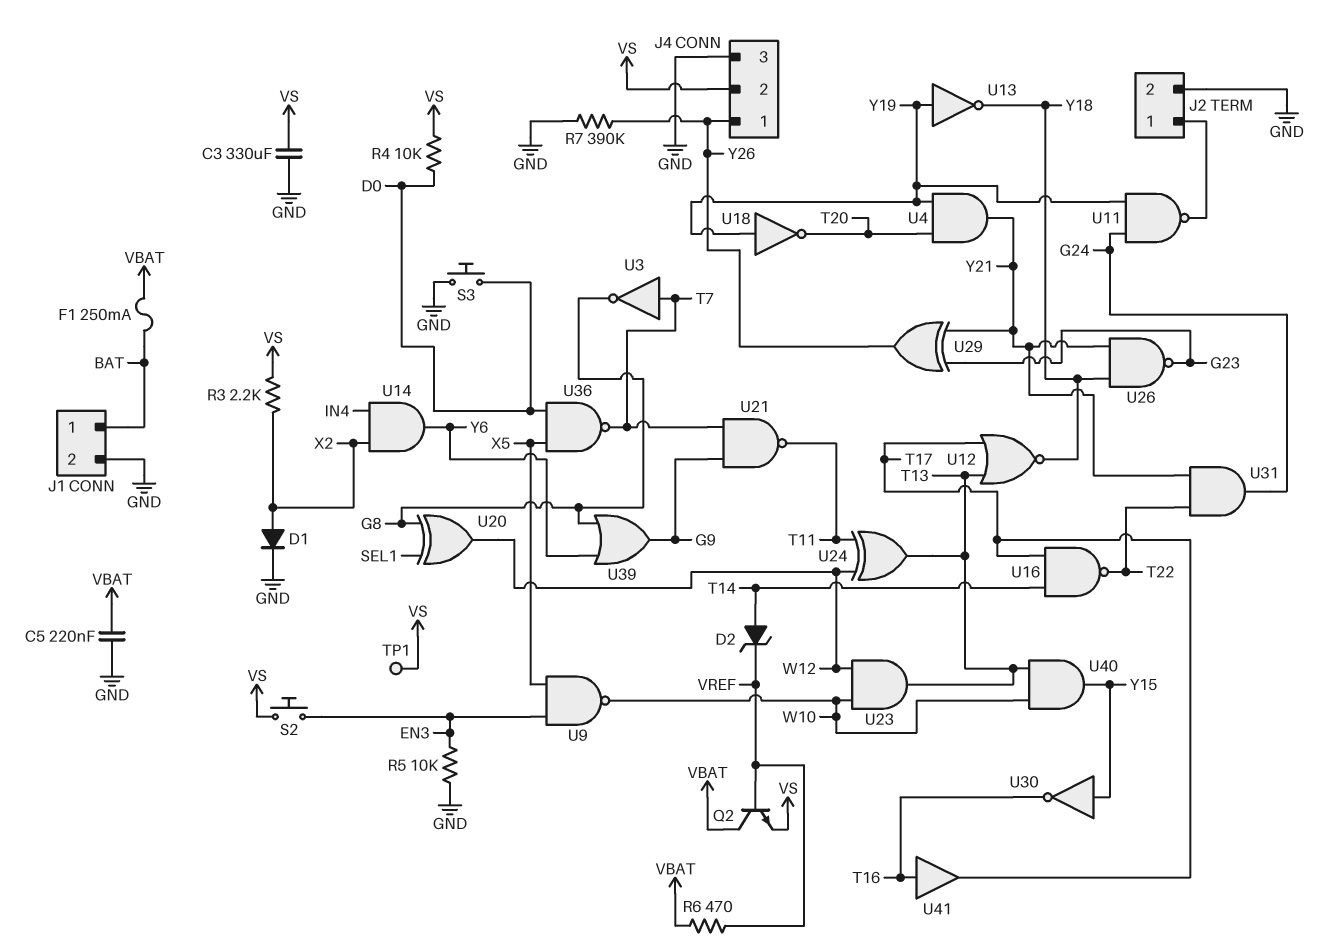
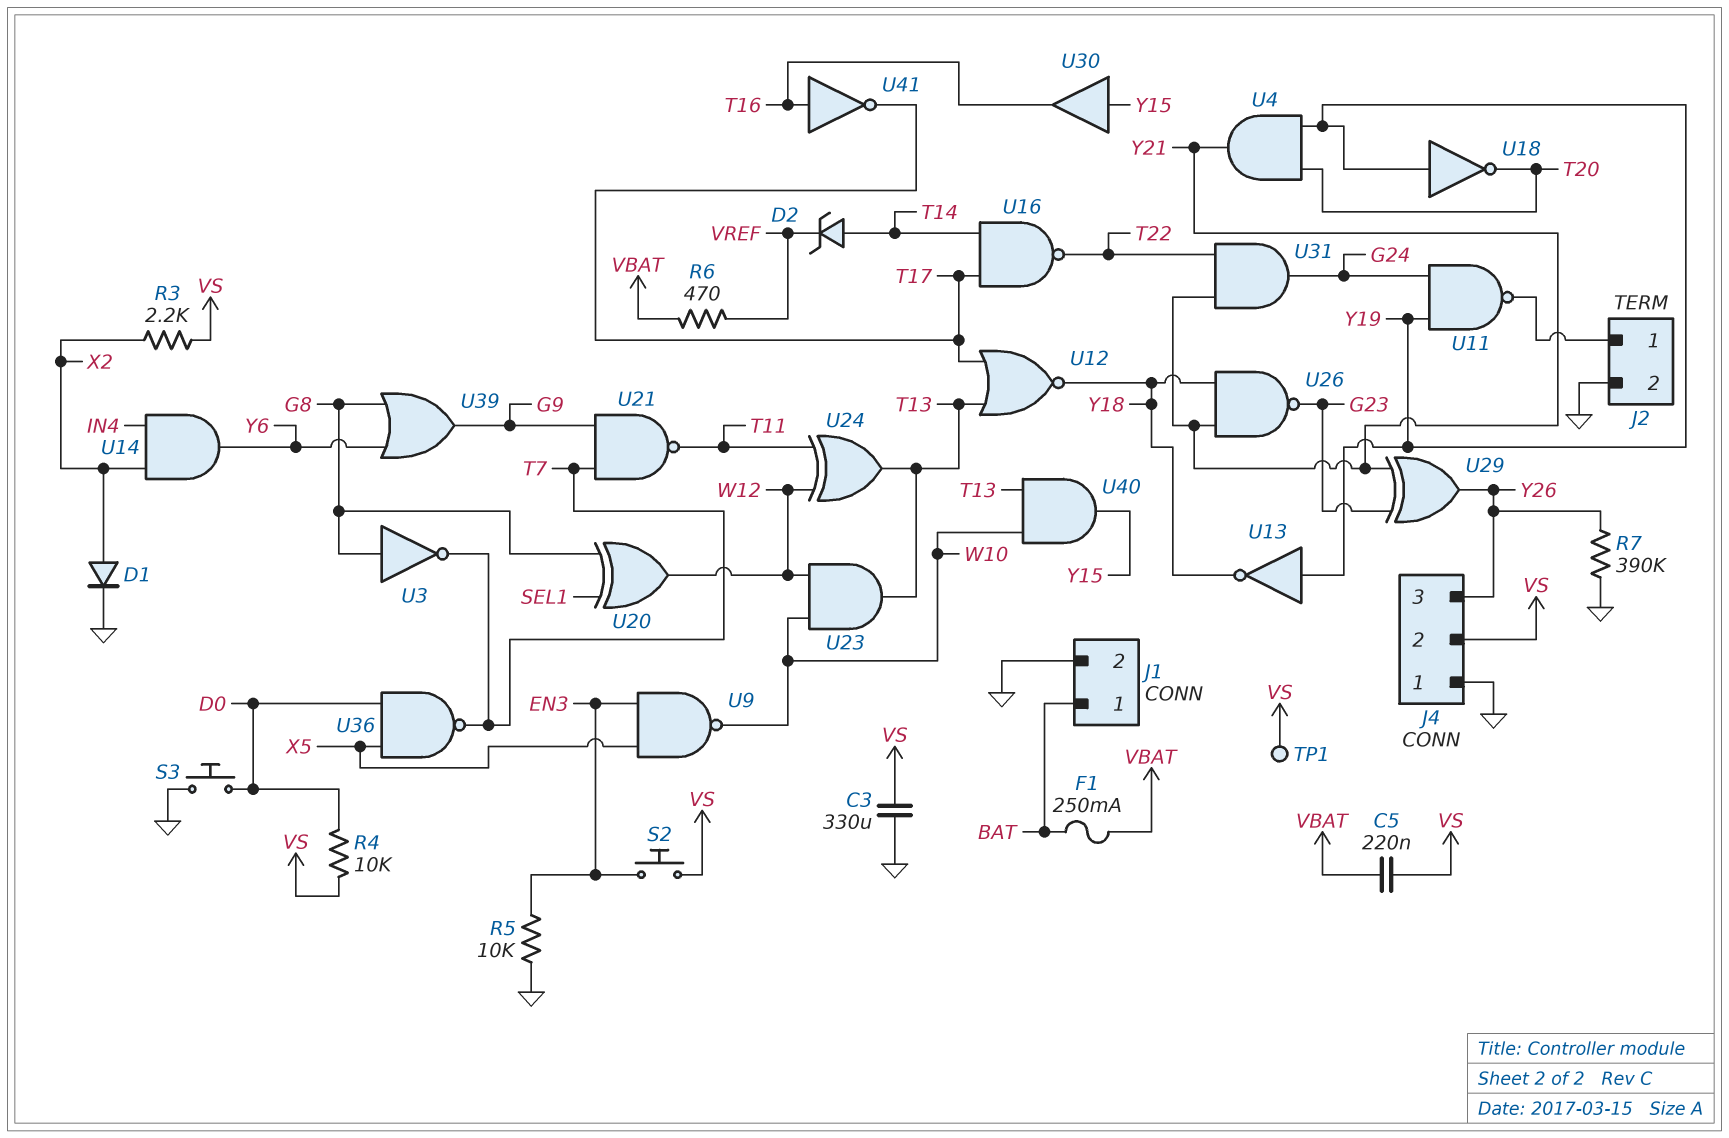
C5: 220nF (GND, VBAT) -> 220nF (VBAT, VS)
J4 pin 1: Y26 -> GND
J4 pin 3: GND -> Y26
Q2: NPN (B VREF, C VBAT, E VS) -> none
U3: NOT (in T7, out G8) -> NOT (in G8, out T7)
U30: NOT (in Y15, out T16) -> buffer (in Y15, out T16)
U41: buffer (in T16, out T17) -> NOT (in T16, out T17)

